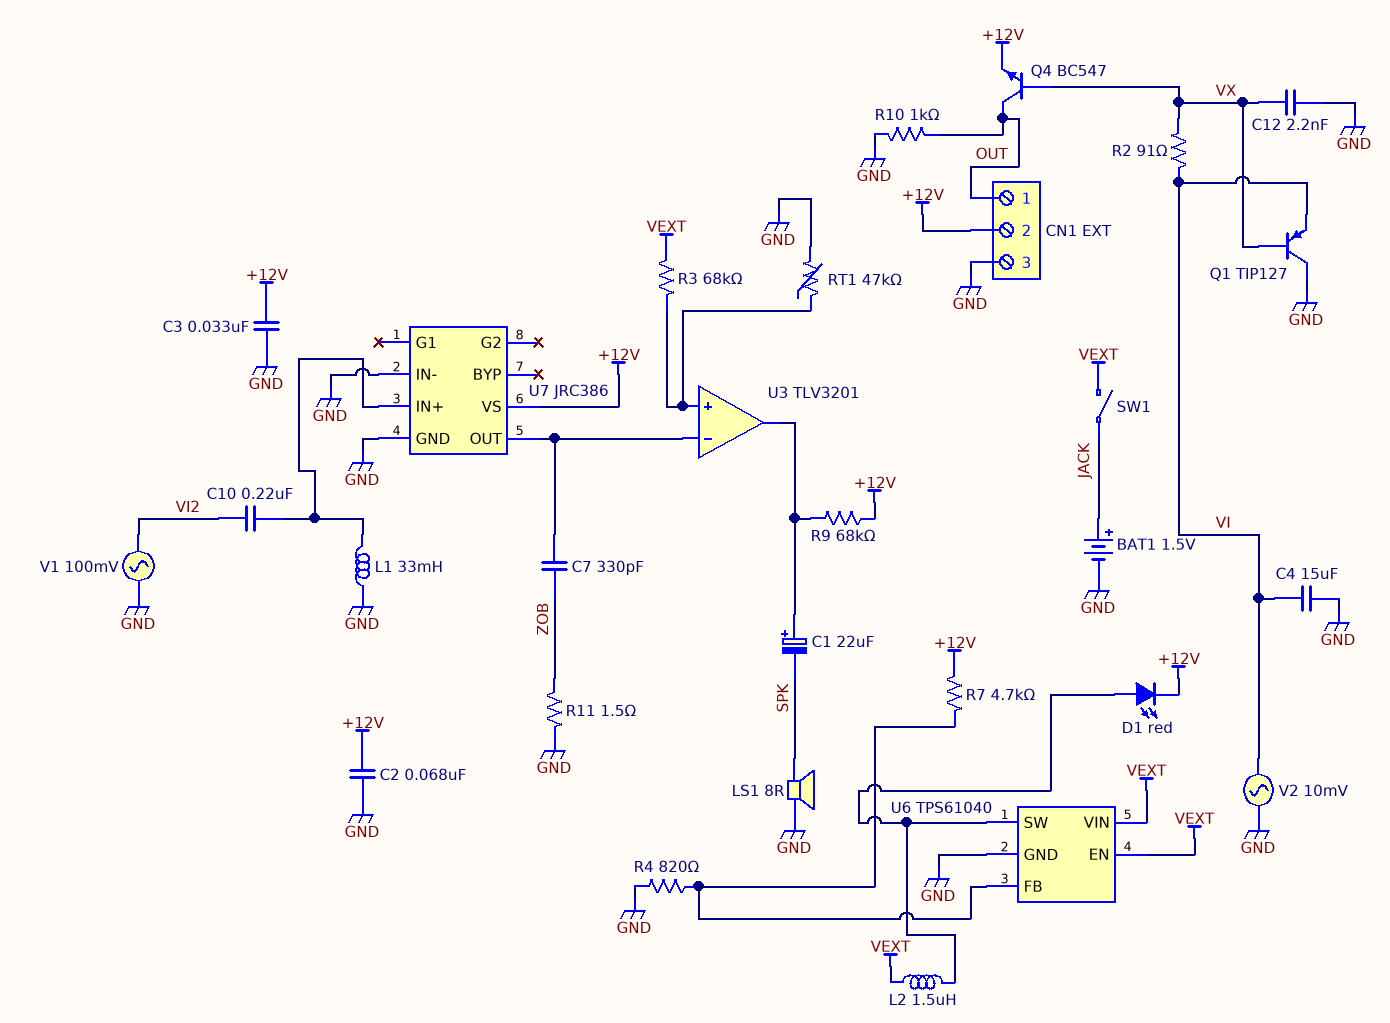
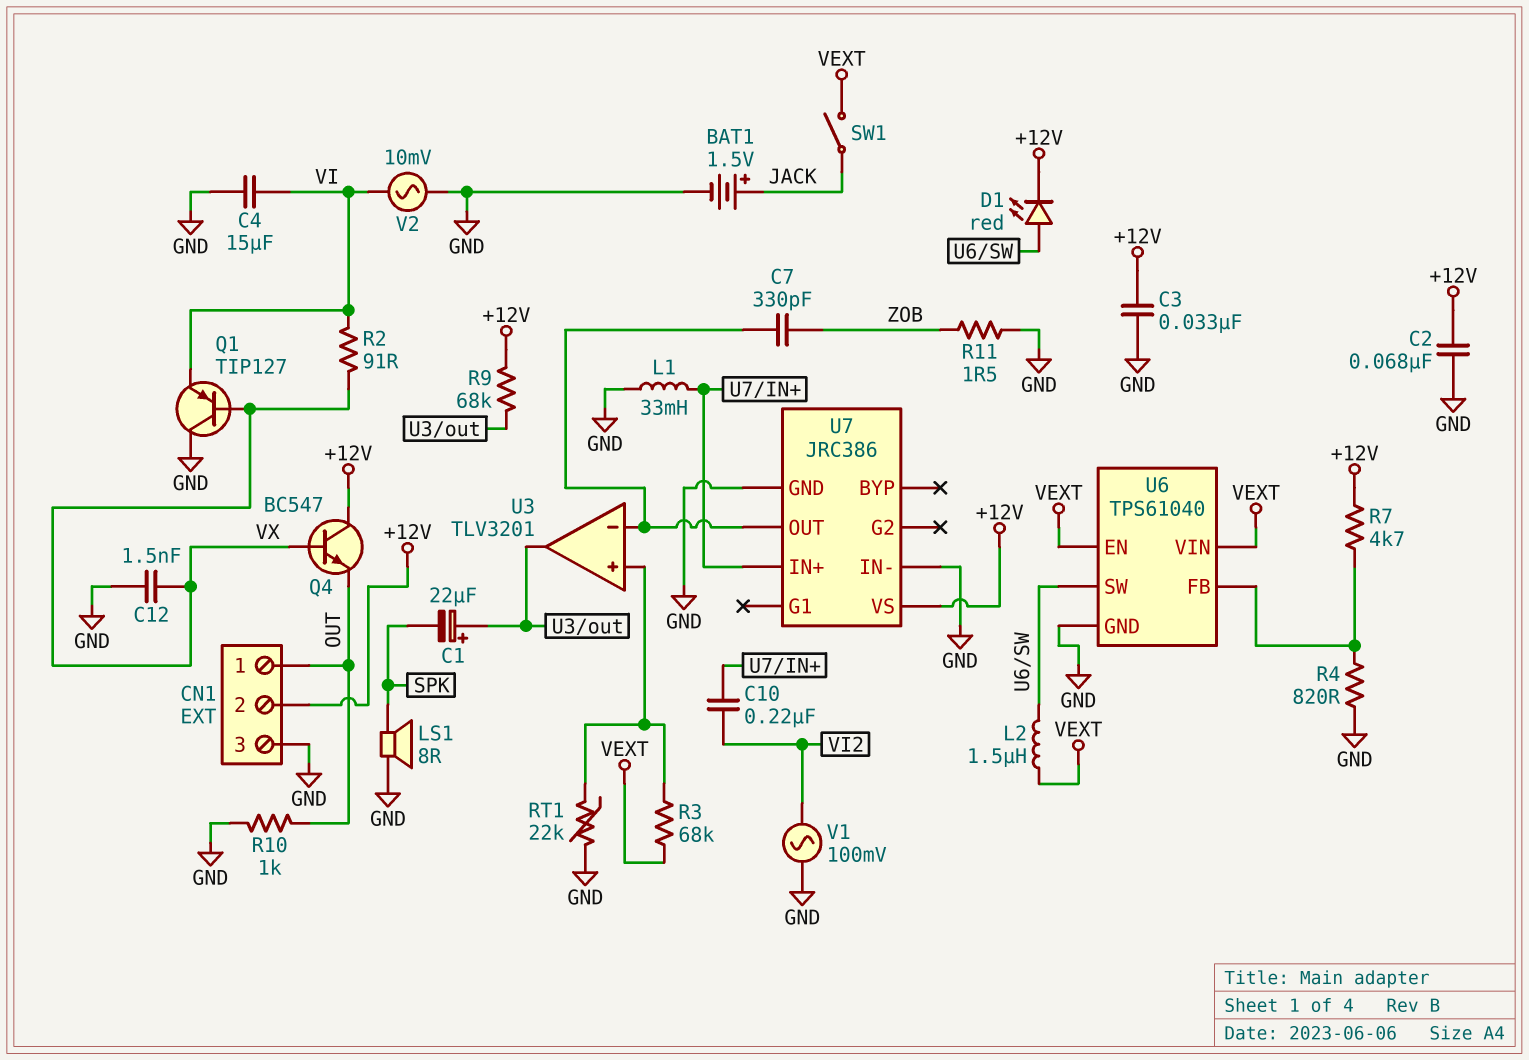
C12: 2.2nF (GND, VX) -> 1.5nF (GND, VX)
Q4: NPN BC547 (B VX, C OUT, E +12V) -> NPN BC547 (B VX, C +12V, E OUT)
RT1: 47k (GND, U3/in+) -> 22k (GND, U3/in+)

